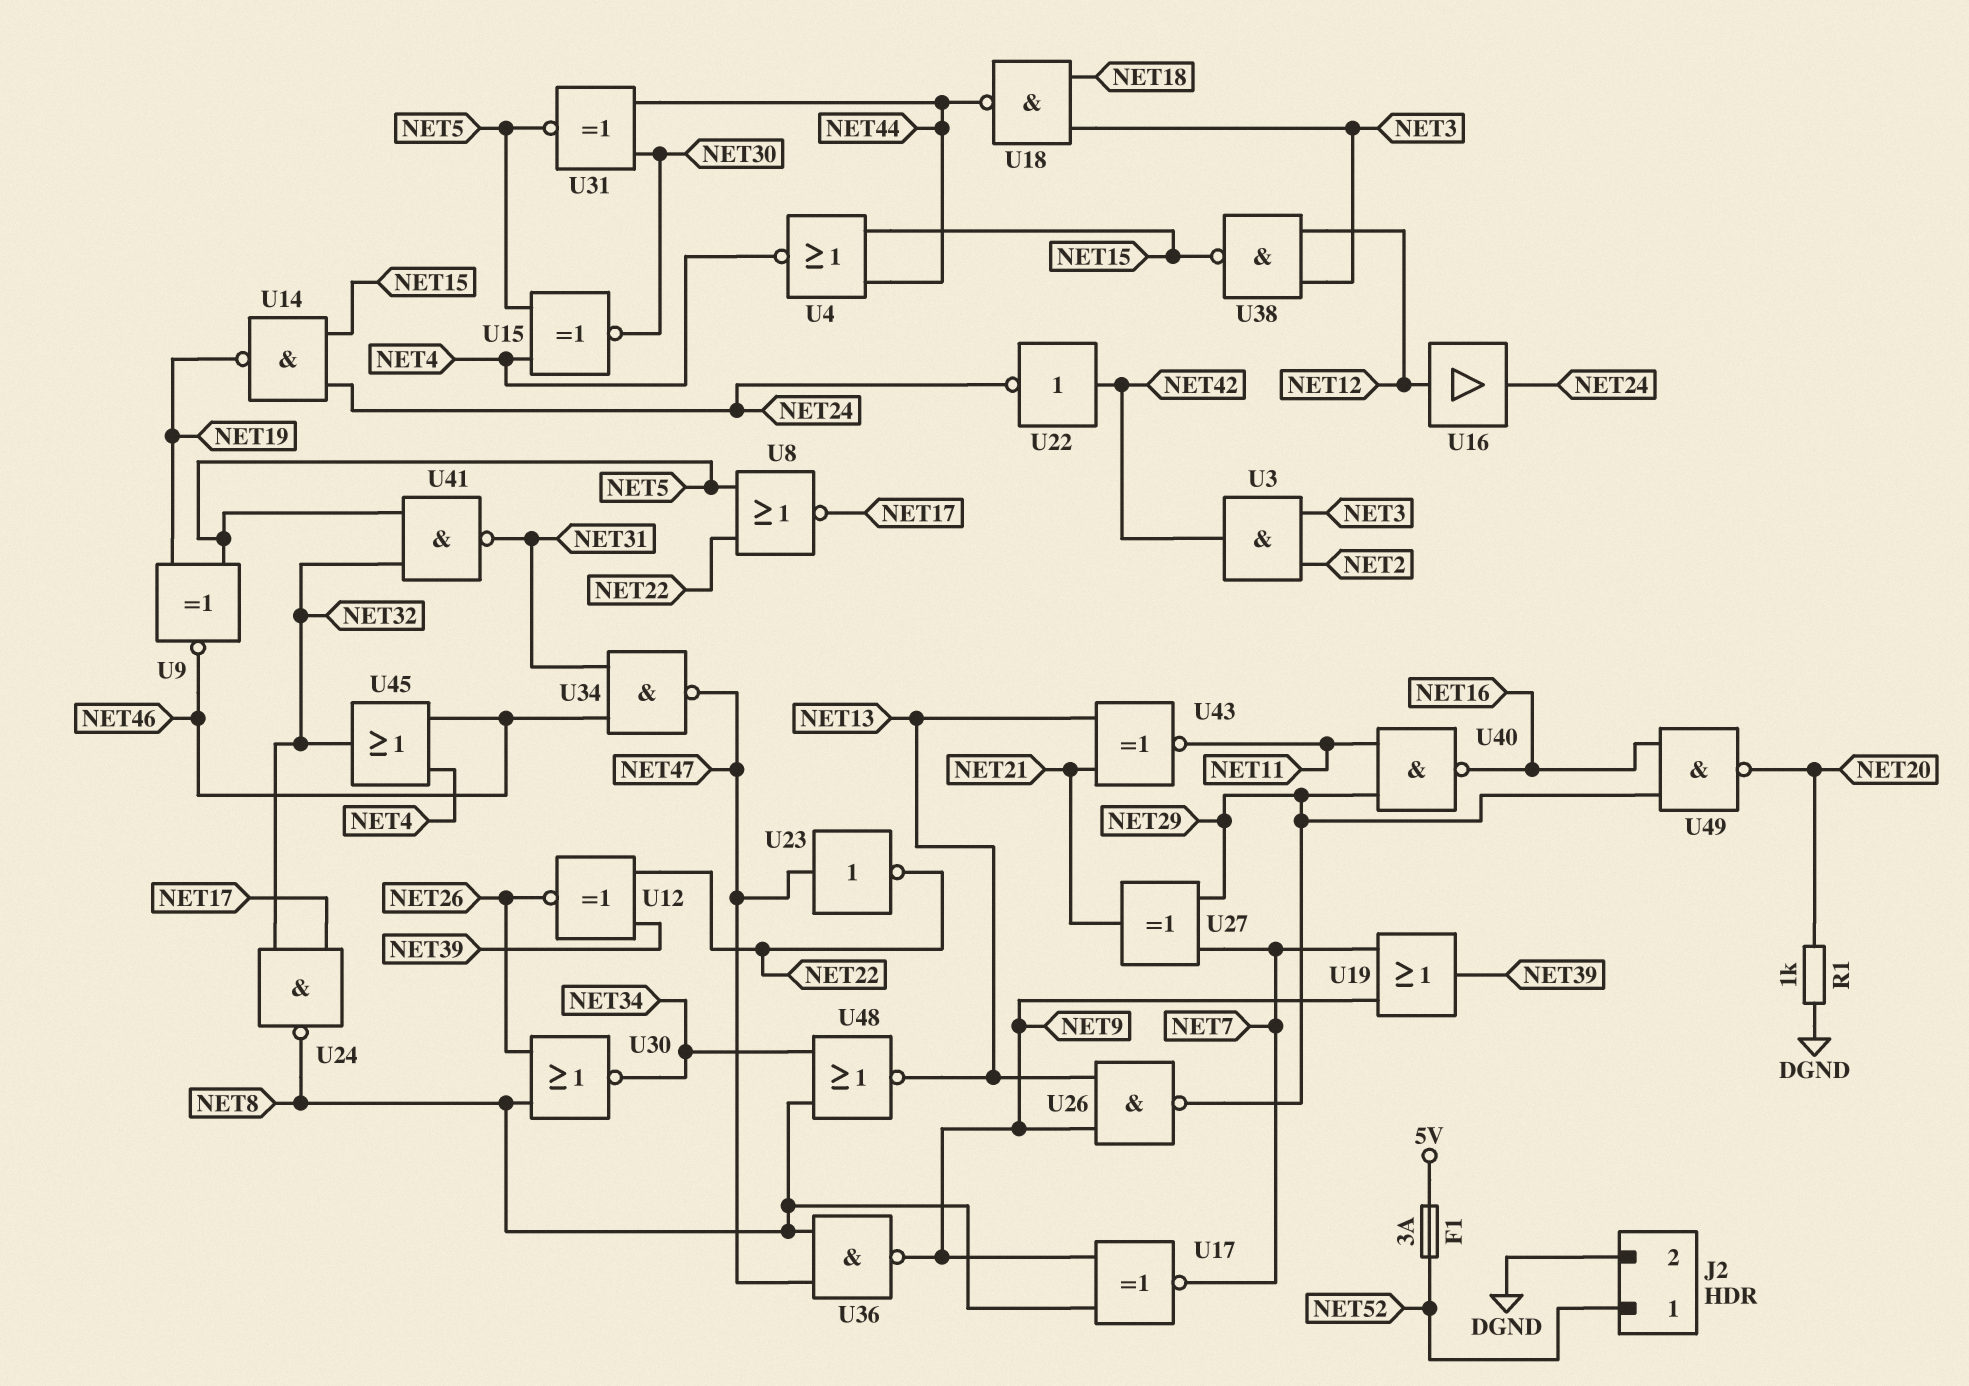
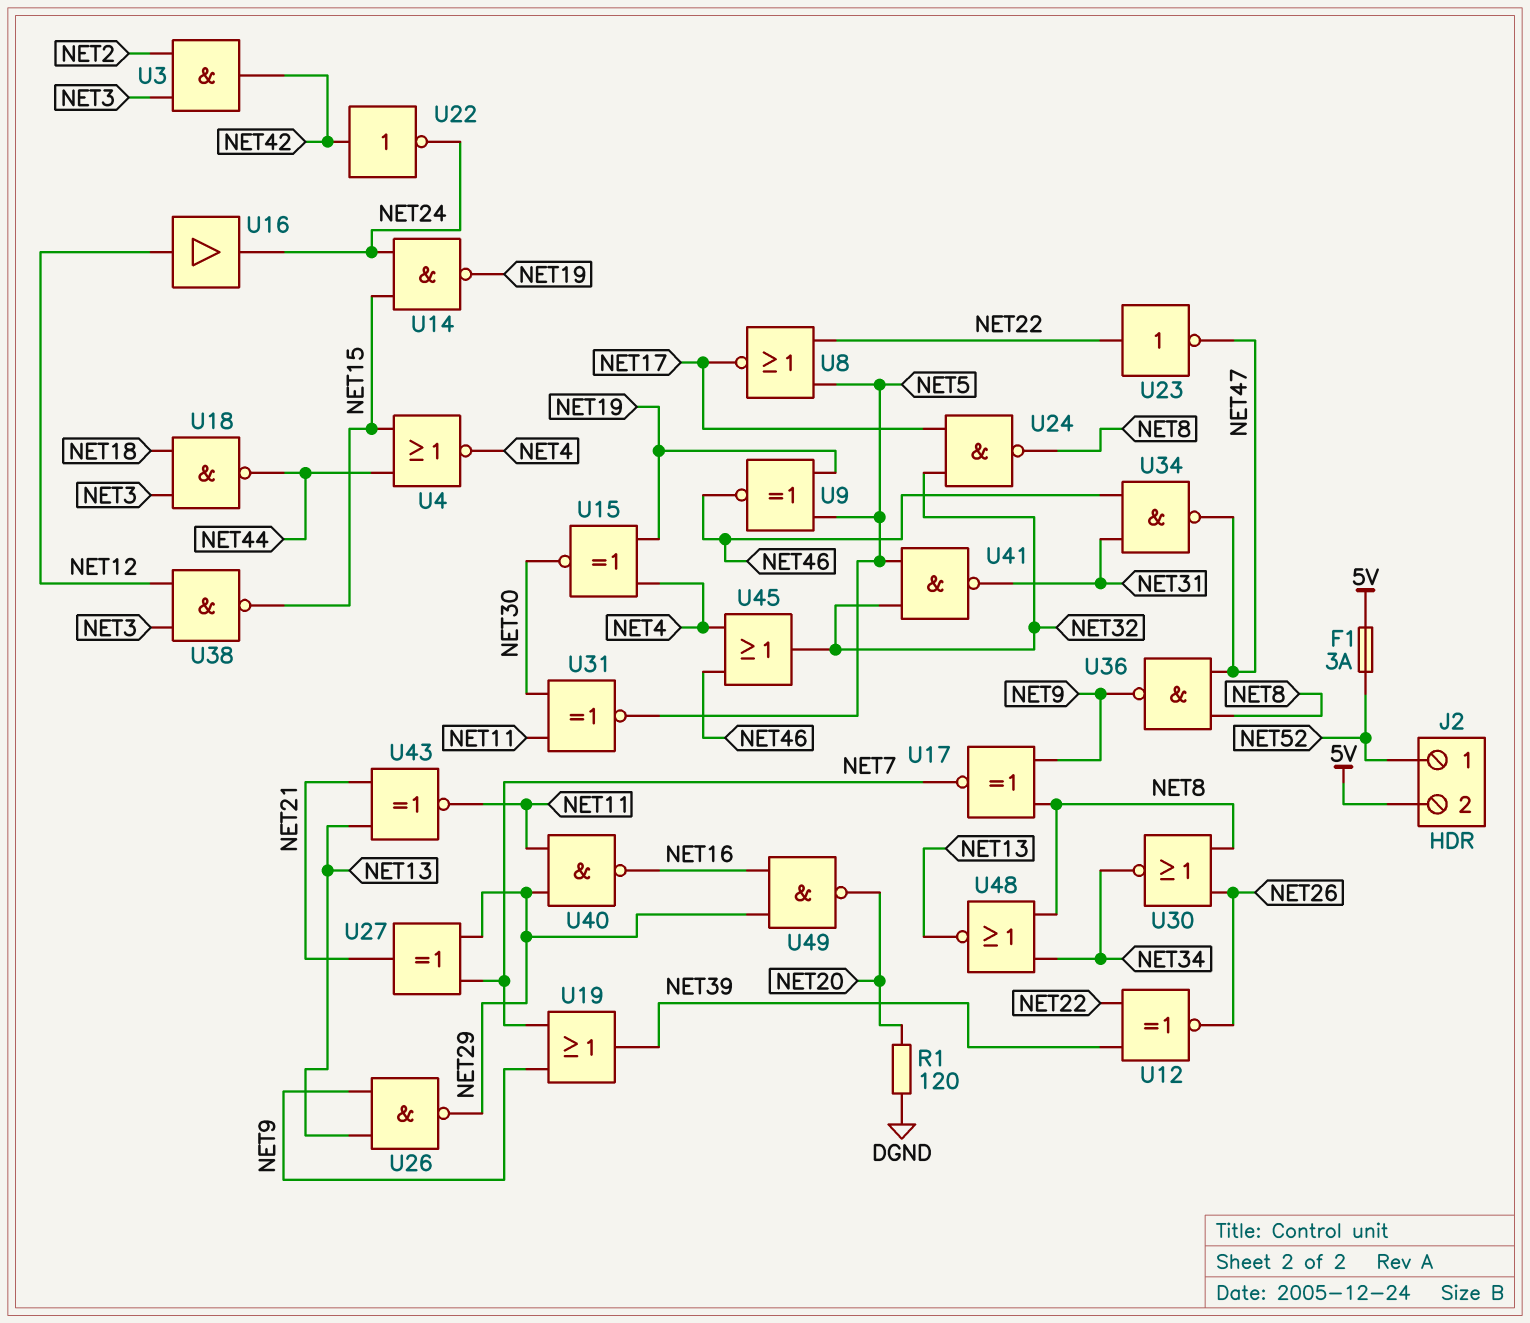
J2 pin 2: DGND -> 5V
R1: 1k (DGND, NET20) -> 120 (DGND, NET20)
U15: XNOR (in NET4, in NET5, out NET30) -> XNOR (in NET4, in NET19, out NET30)
U23: NOT (in NET47, out NET22) -> NOT (in NET22, out NET47)
U31: XNOR (in NET30, in NET44, out NET5) -> XNOR (in NET11, in NET30, out NET5)

